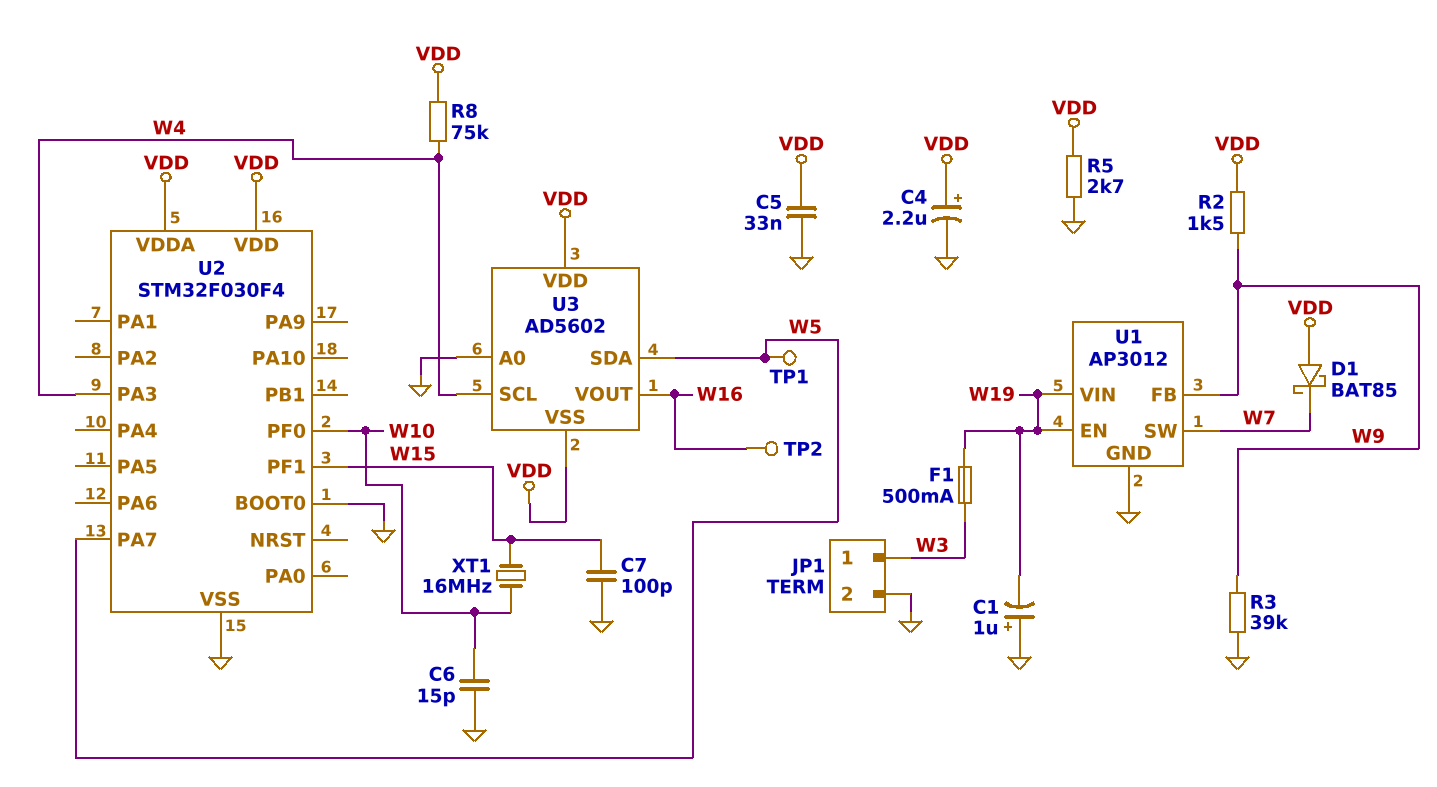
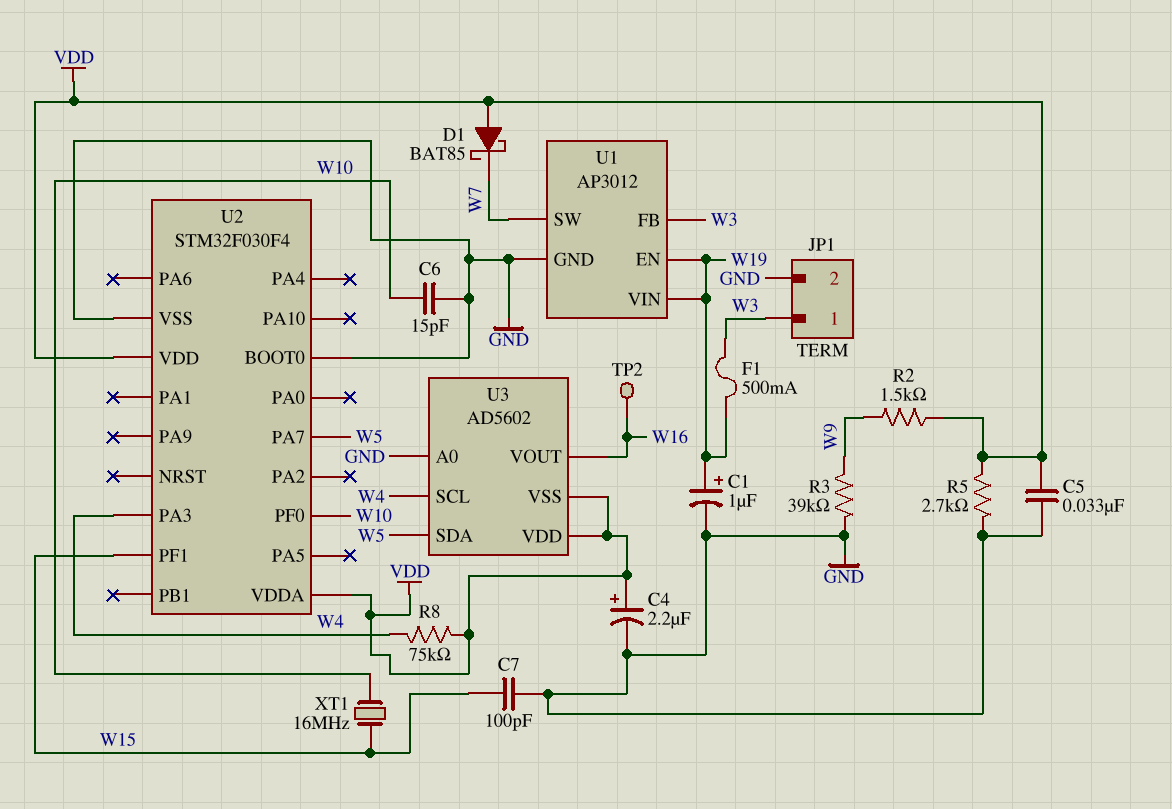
C1: 1uF (plus GND, minus W19) -> 1uF (plus W19, minus GND)
TP1: test point (W5) -> none
U1 pin FB: W9 -> W3

